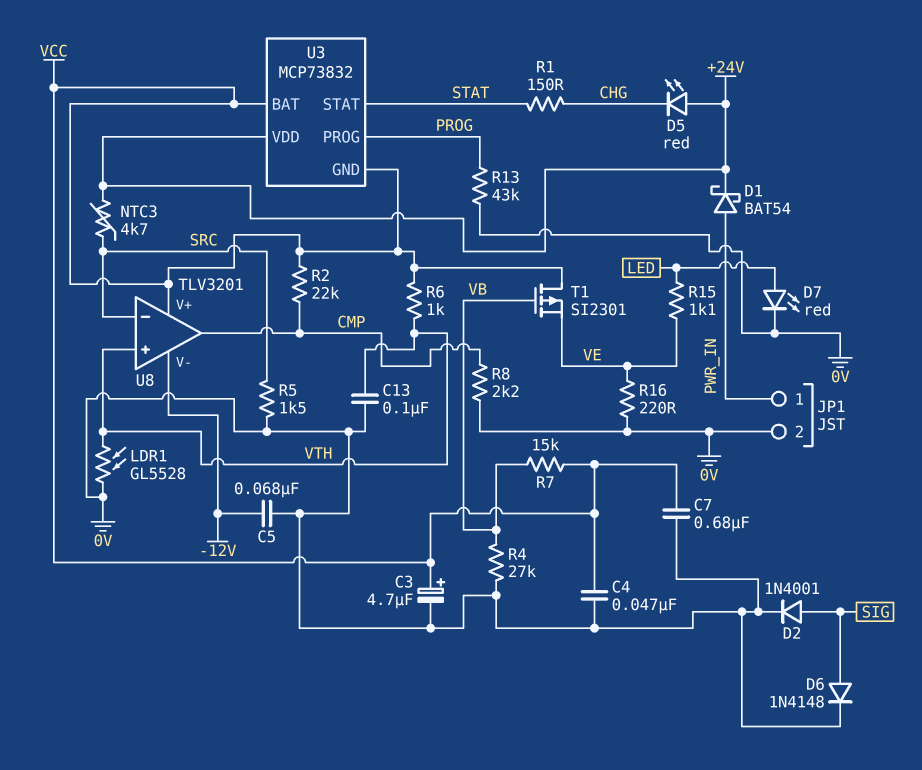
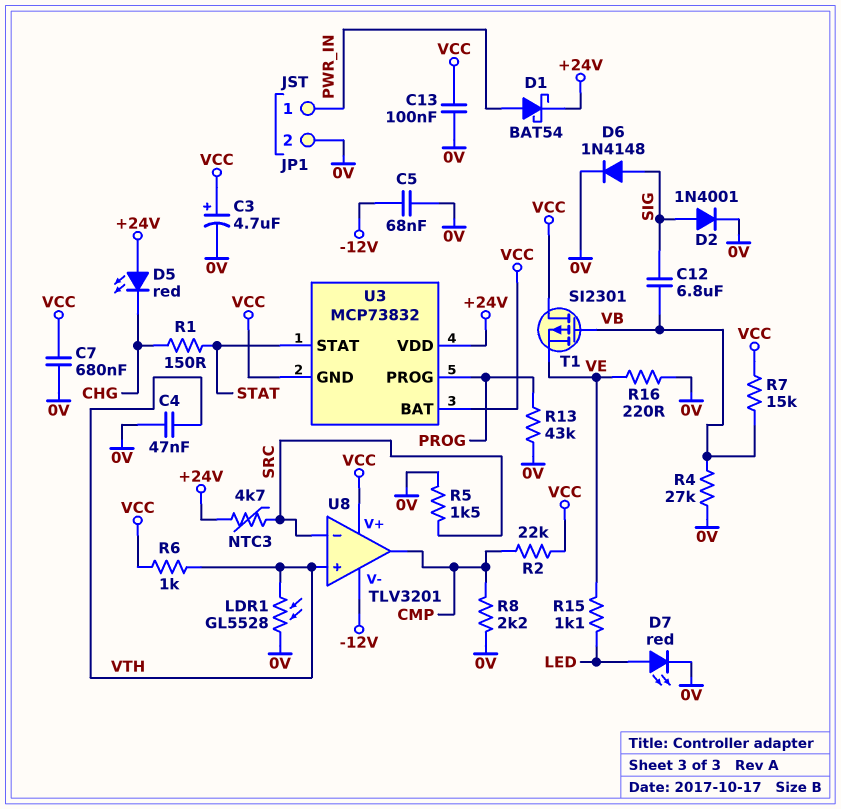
C4: 47nF (0V, VCC) -> 47nF (0V, VTH)
C12: none -> 6.8uF (SIG, VB)
C13: 100nF (0V, VTH) -> 100nF (0V, VCC)

